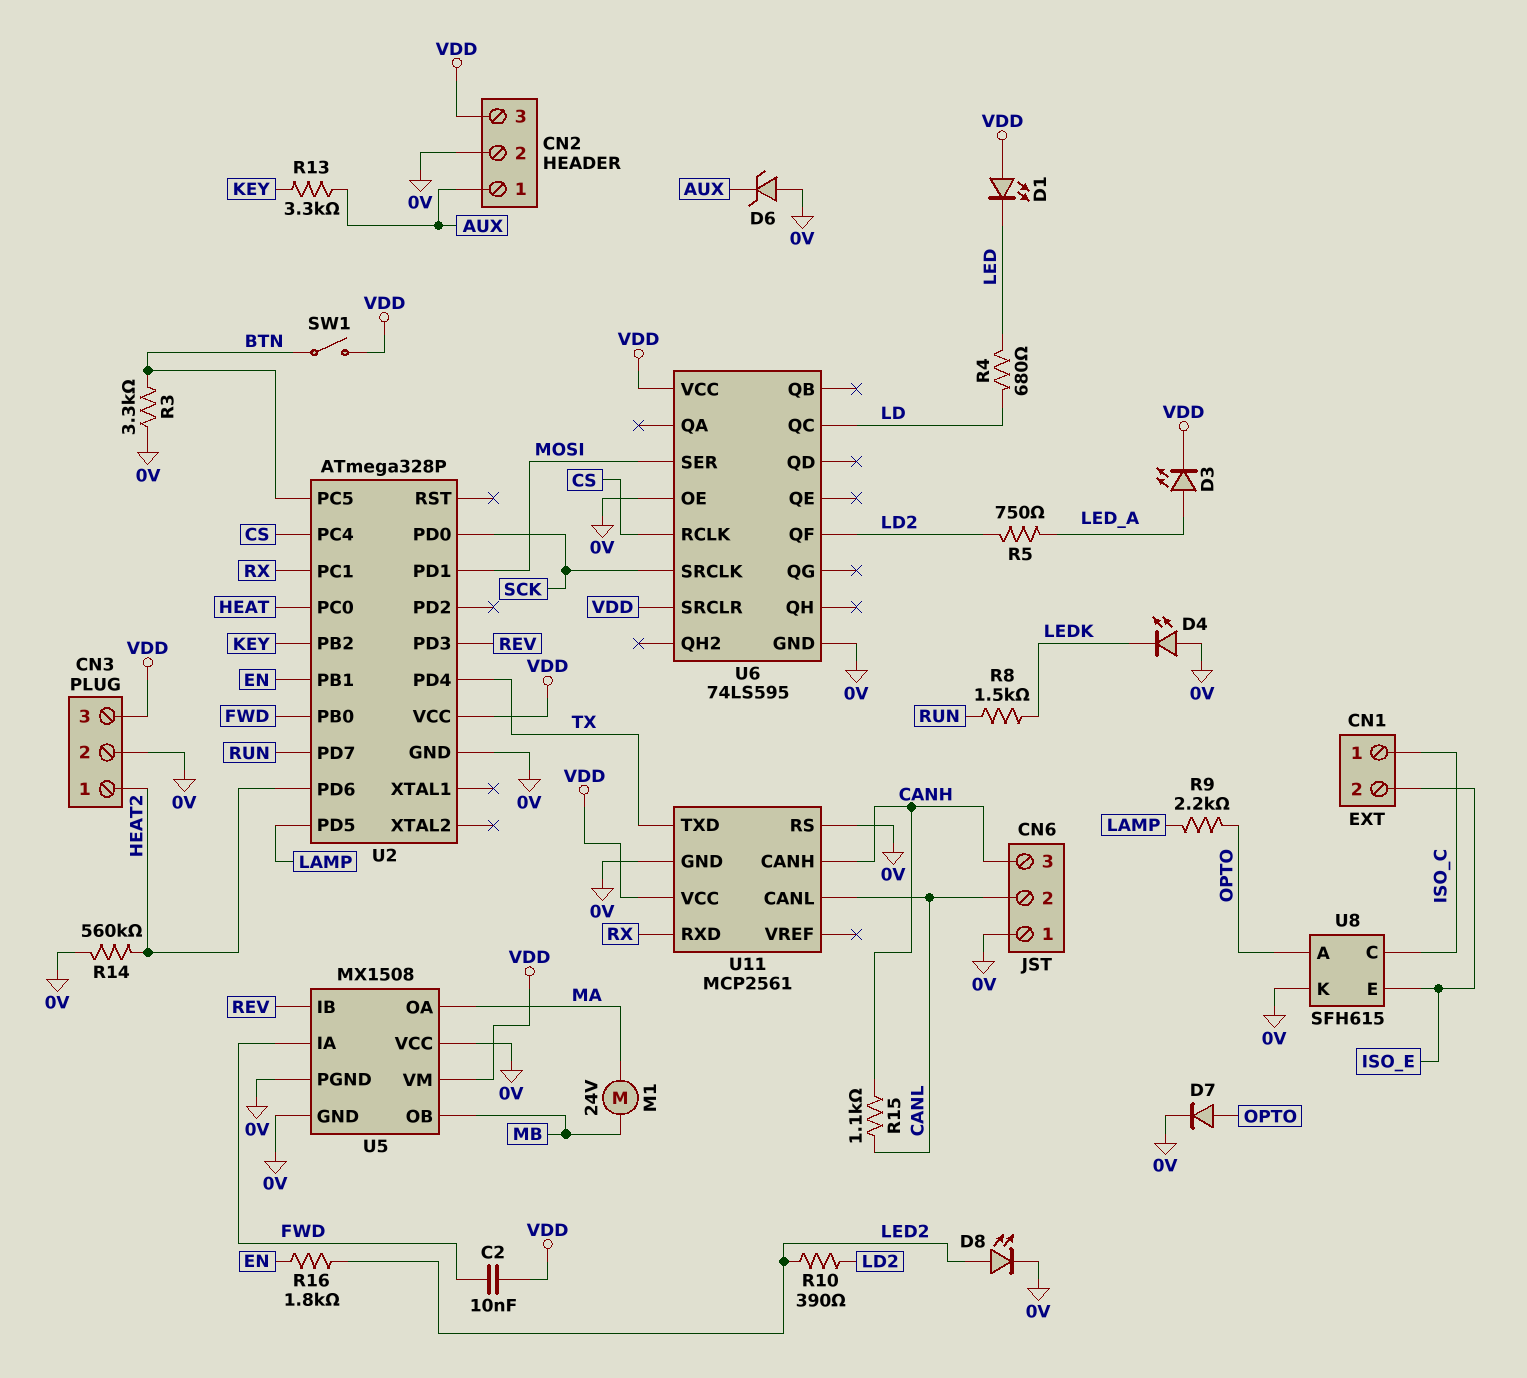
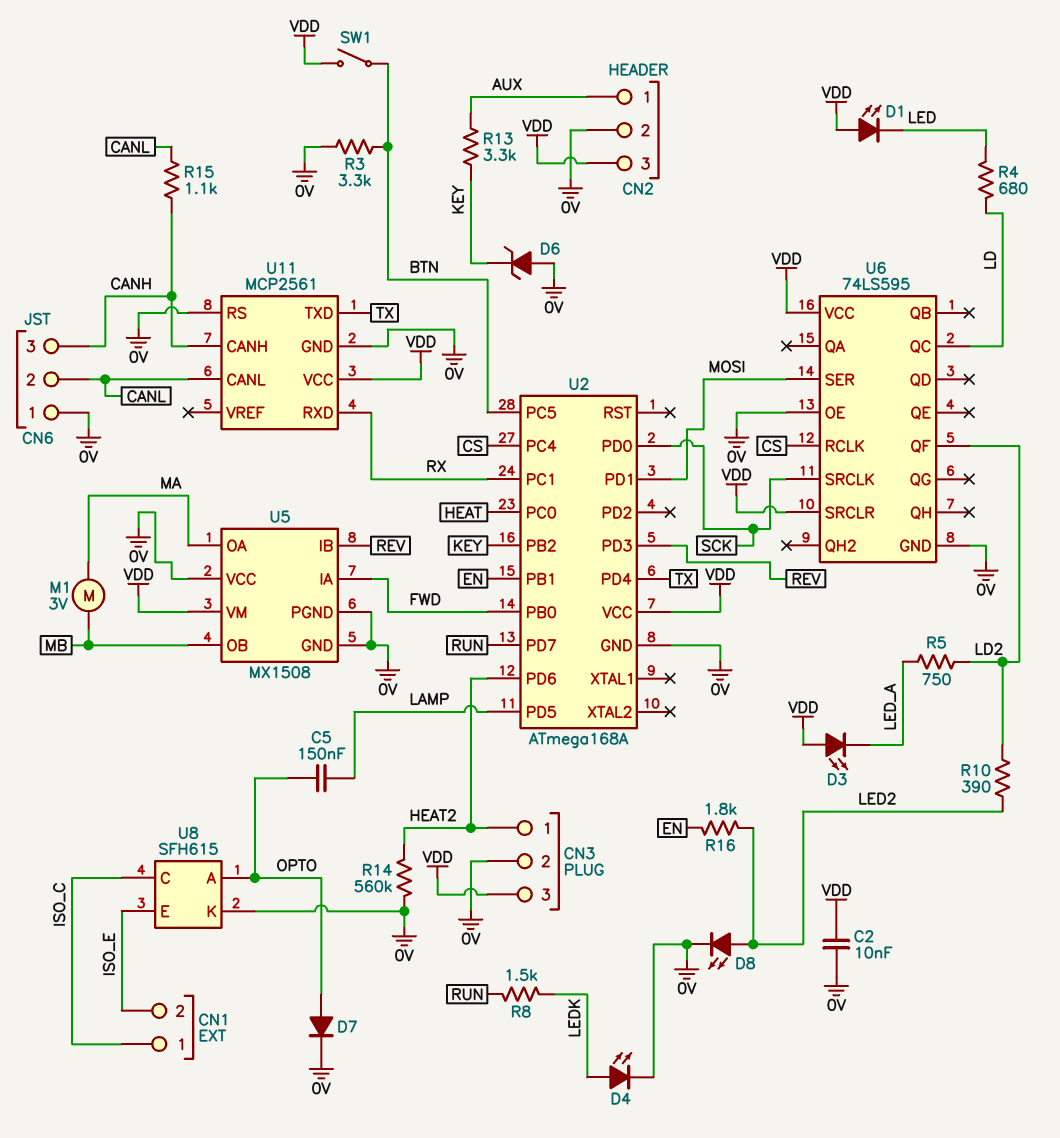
C2: 10nF (FWD, VDD) -> 10nF (0V, VDD)
C5: none -> 150nF (LAMP, OPTO)
D3: LED (A LED_A, K VDD) -> LED (A VDD, K LED_A)
D4: LED (A 0V, K LEDK) -> LED (A LEDK, K 0V)
D6: zener (A 0V, K AUX) -> zener (A 0V, K KEY)
M1: motor 24V (MA, MB) -> motor 3V (MA, MB)
R9: 2.2k (LAMP, OPTO) -> none
U2: ATmega328P -> ATmega168A

